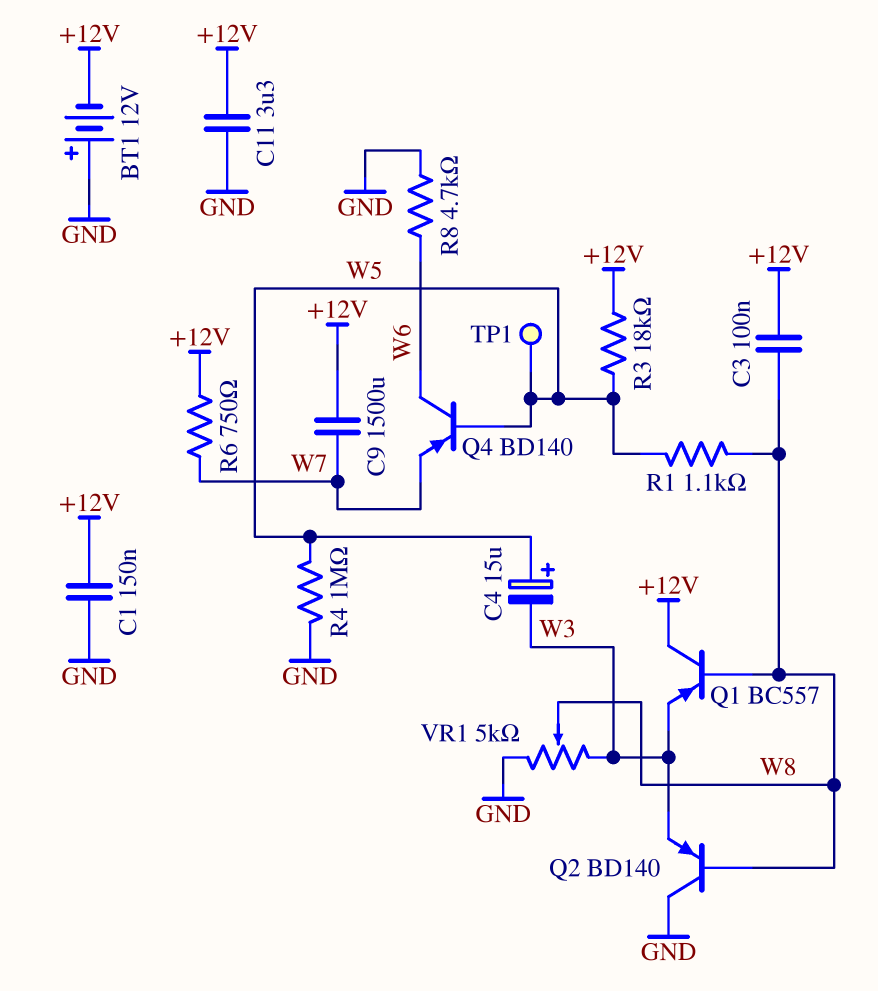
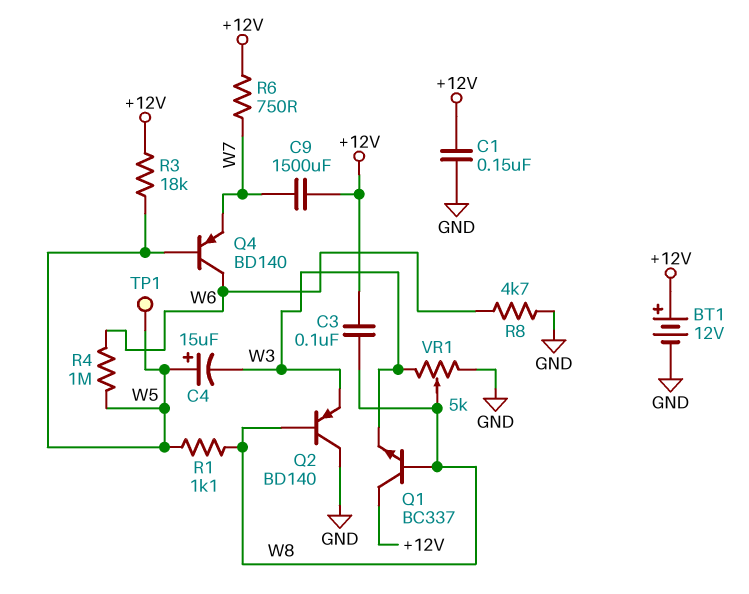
BT1: 12V (plus GND, minus +12V) -> 12V (plus +12V, minus GND)
C11: 3.3uF (+12V, GND) -> none
Q1: PNP BC557 (B W8, C +12V, E W3) -> NPN BC337 (B W8, C +12V, E W3)
R4: 1M (GND, W5) -> 1M (W5, W6)

